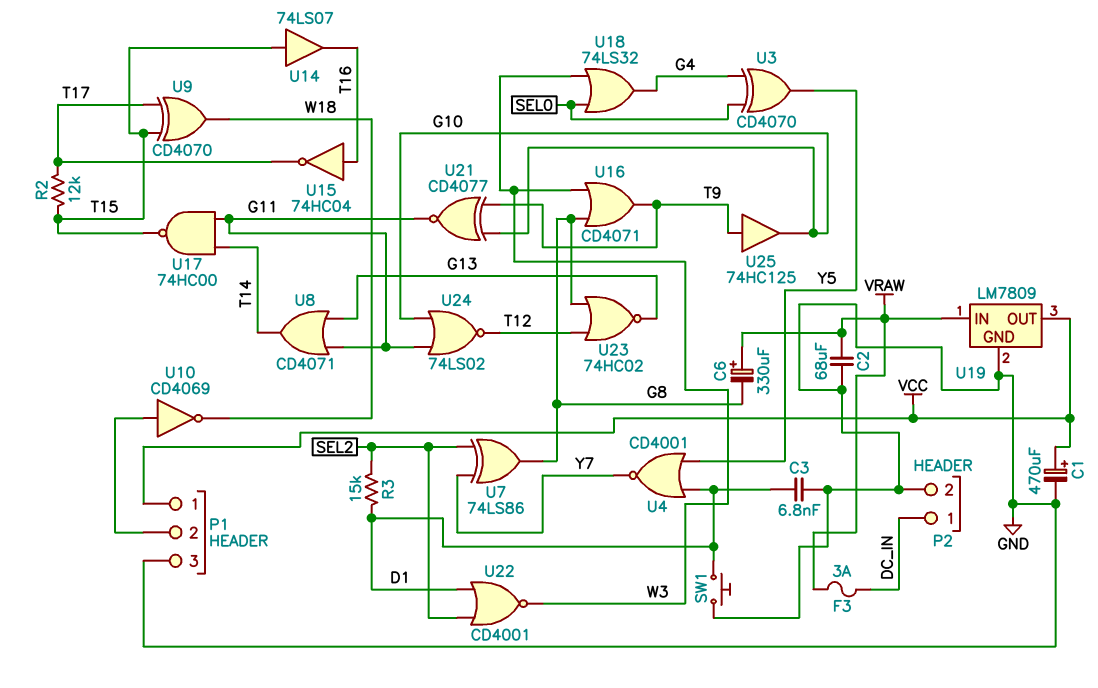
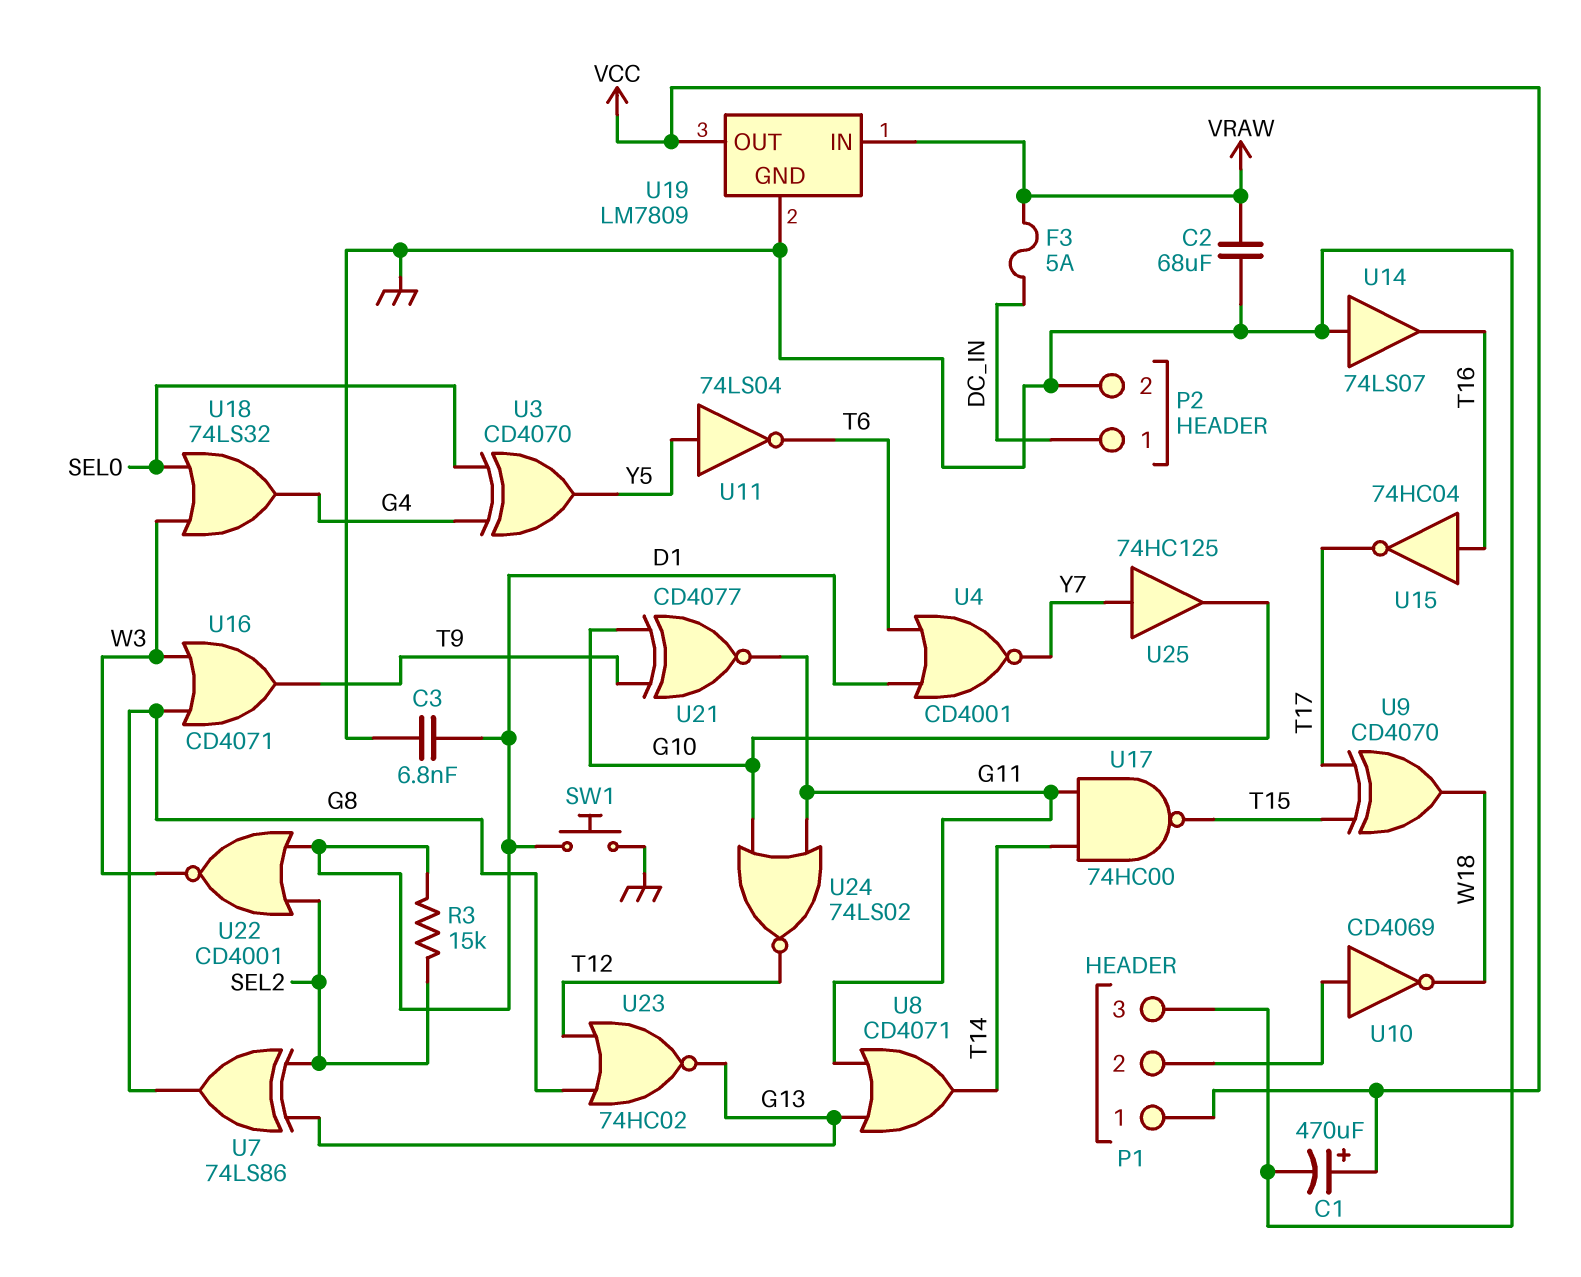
C6: 330uF (plus VRAW, minus G8) -> none
F3: 3A (DC_IN, VRAW) -> 5A (DC_IN, VRAW)
R2: 12k (T15, T17) -> none
U4: NOR CD4001 (in D1, in Y5, out Y7) -> NOR CD4001 (in D1, in T6, out Y7)
U7: XOR 74LS86 (in SEL2, in Y7, out G8) -> XOR 74LS86 (in G13, in SEL2, out G8)
U11: none -> NOT 74LS04 (in Y5, out T6)
U14: buffer 74LS07 (in T15, out T16) -> buffer 74LS07 (in GND, out T16)
U25: buffer 74HC125 (in T9, out G10) -> buffer 74HC125 (in Y7, out G10)

